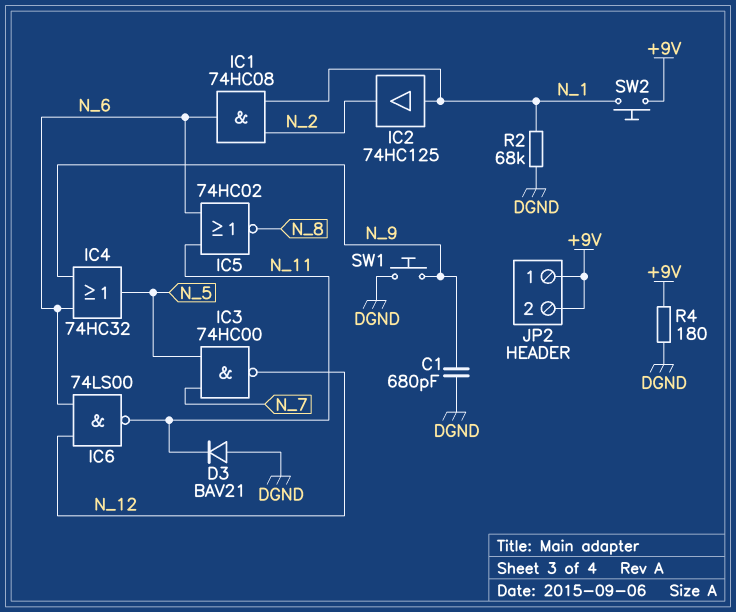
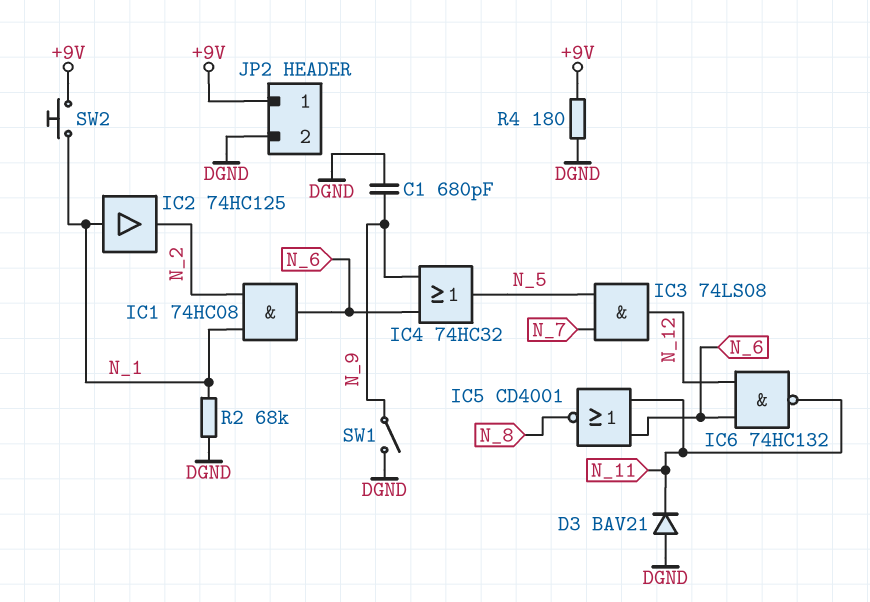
IC3: NAND 74HC00 (in N_5, in N_7, out N_12) -> AND 74LS08 (in N_5, in N_7, out N_12)
IC5: NOR 74HC02 (in N_6, in N_11, out N_8) -> NOR CD4001 (in N_6, in N_11, out N_8)
IC6: NAND 74LS00 (in N_6, in N_12, out N_11) -> NAND 74HC132 (in N_6, in N_12, out N_11)
JP2 pin 2: +9V -> DGND
SW1: button (DGND, N_9) -> switch (DGND, N_9)

